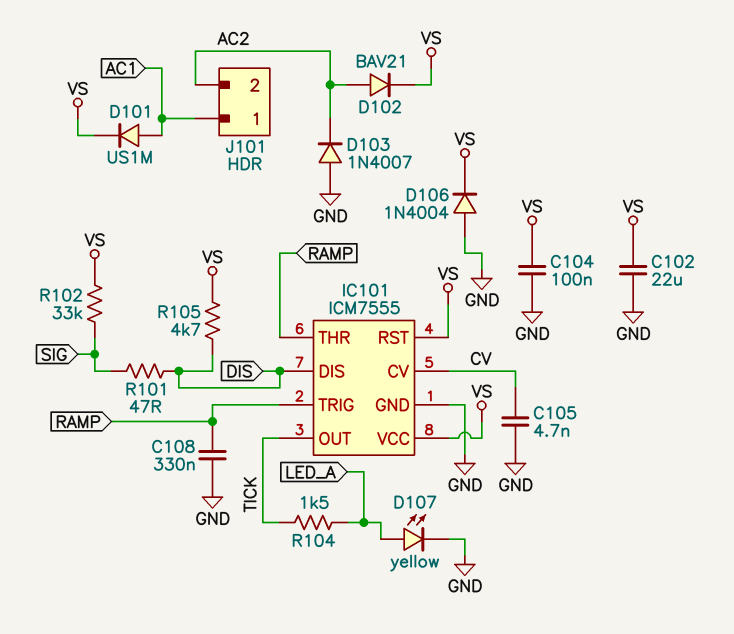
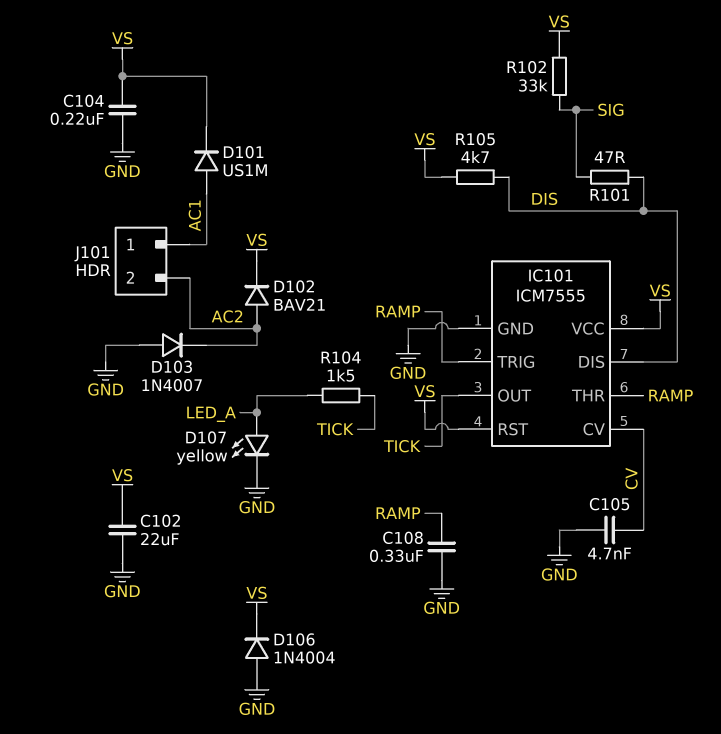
C104: 100nF (GND, VS) -> 220nF (GND, VS)

